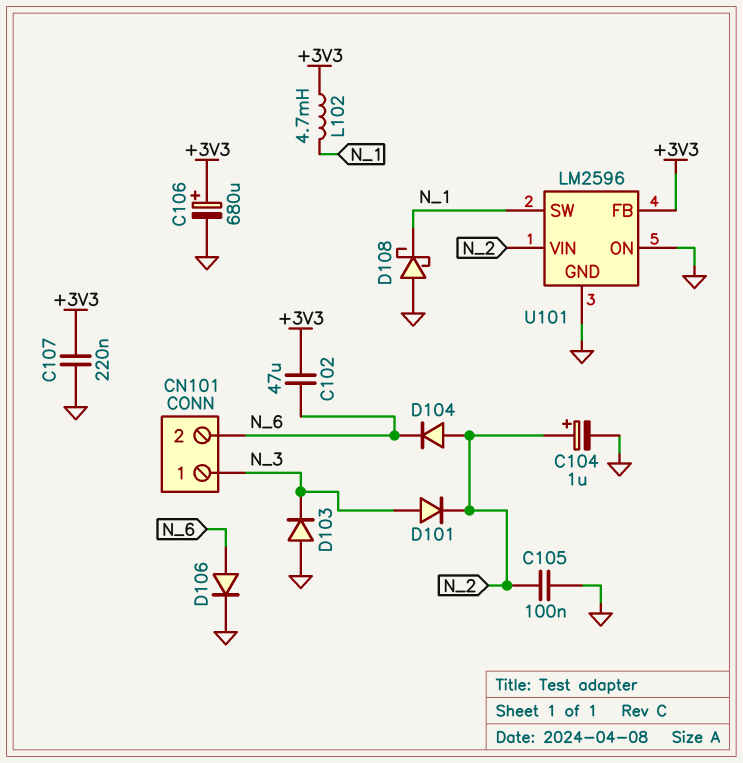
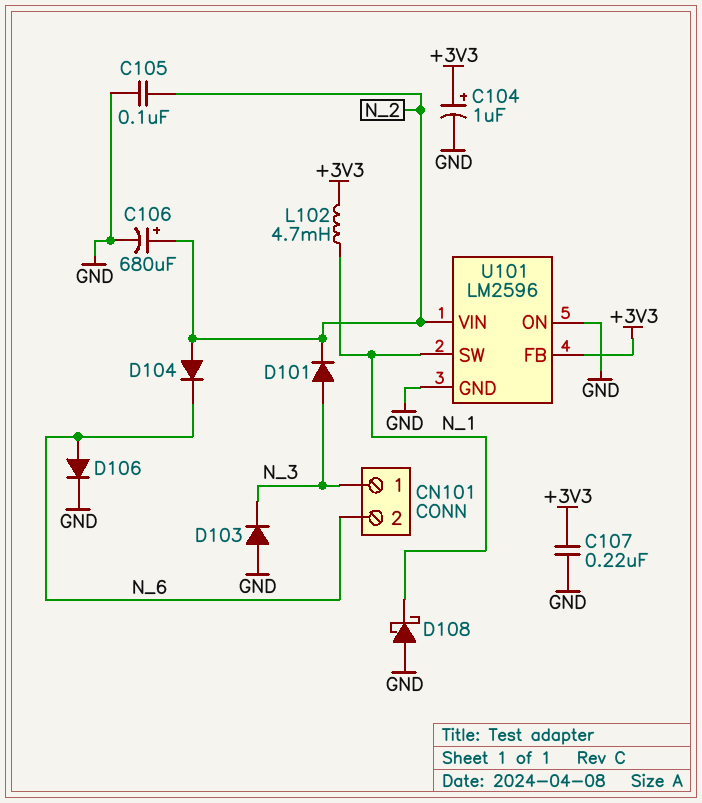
C102: 47uF (+3V3, N_6) -> none
C104: 1uF (plus N_2, minus GND) -> 1uF (plus +3V3, minus GND)
C106: 680uF (plus +3V3, minus GND) -> 680uF (plus N_2, minus GND)

